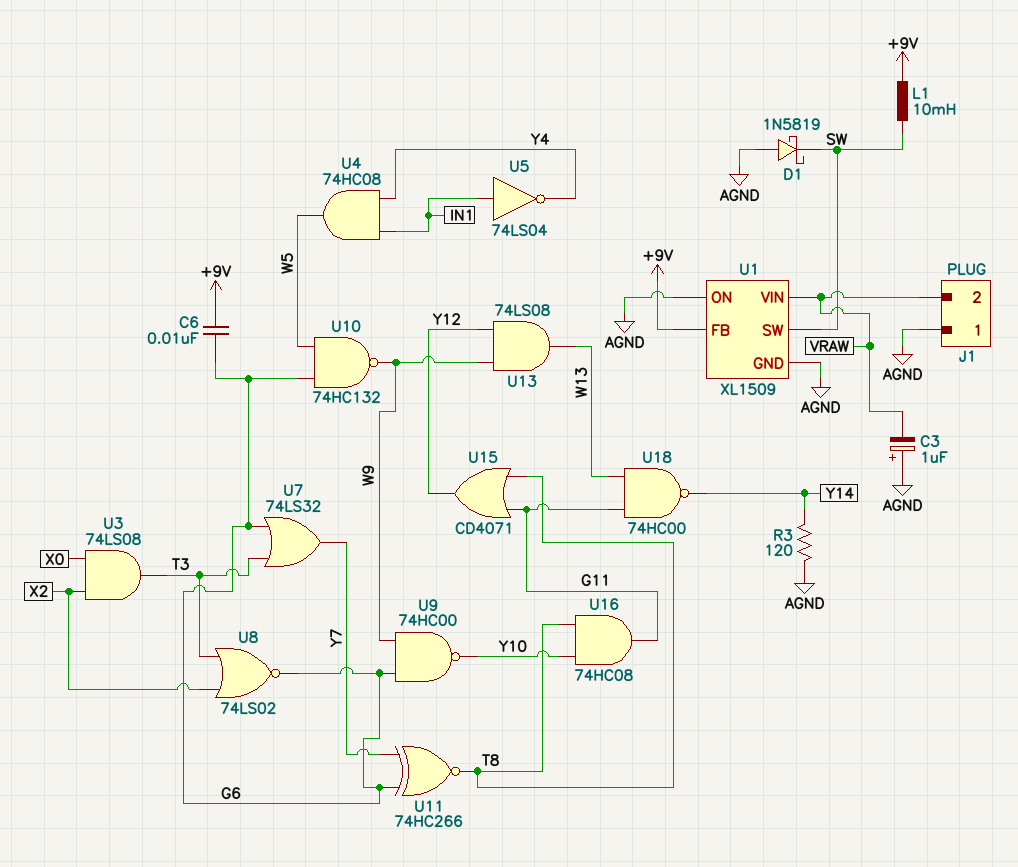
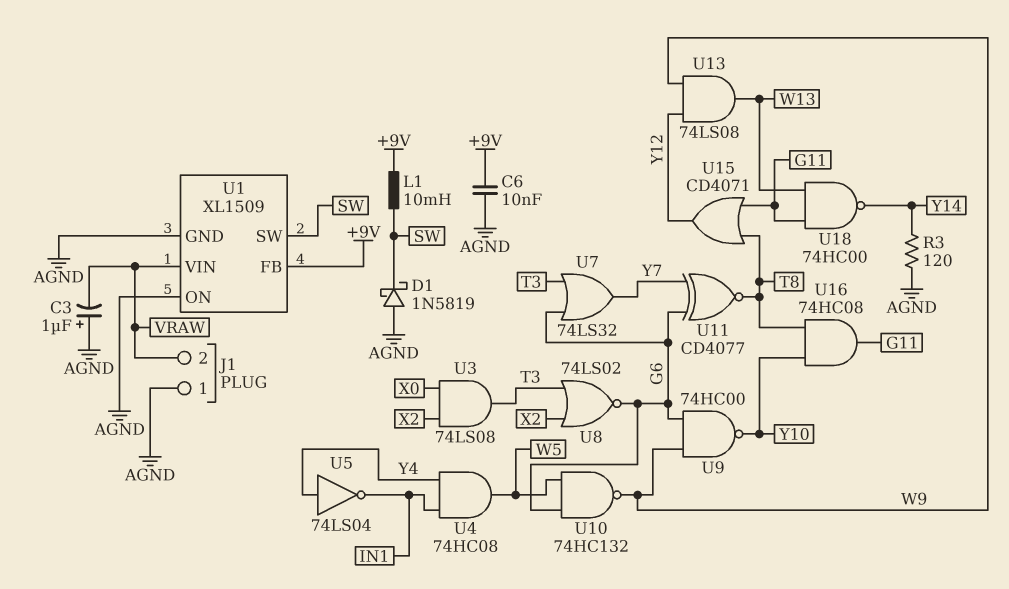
C6: 10nF (+9V, G6) -> 10nF (+9V, AGND)
U5: NOT 74LS04 (in IN1, out Y4) -> NOT 74LS04 (in Y4, out IN1)
U11: XNOR 74HC266 (in G6, in Y7, out T8) -> XNOR CD4077 (in G6, in Y7, out T8)

